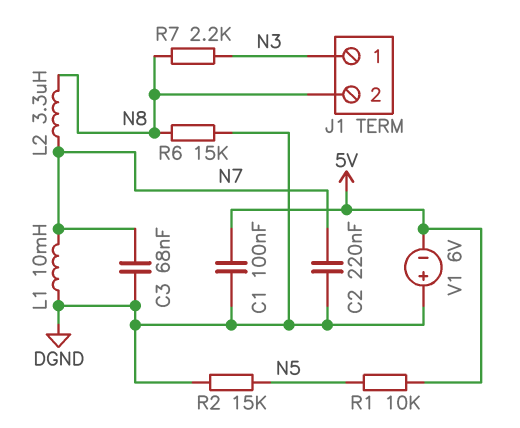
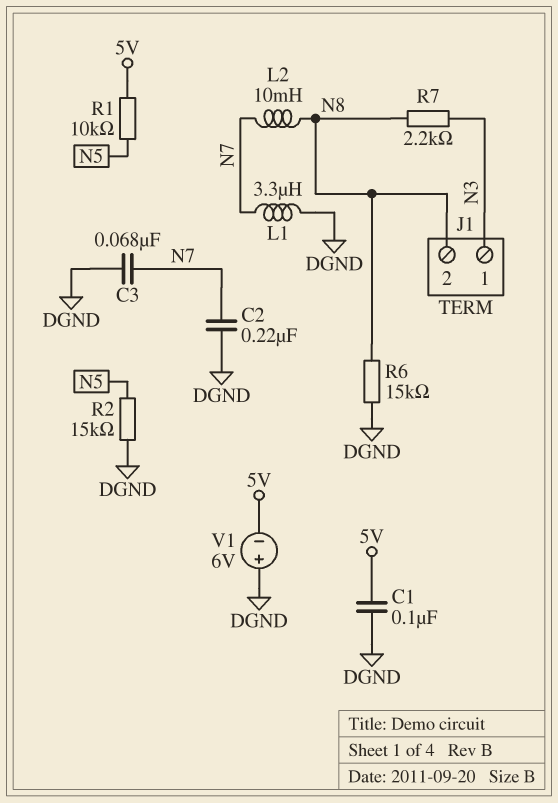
L1: 10mH (DGND, N7) -> 3.3uH (DGND, N7)
L2: 3.3uH (N7, N8) -> 10mH (N7, N8)

